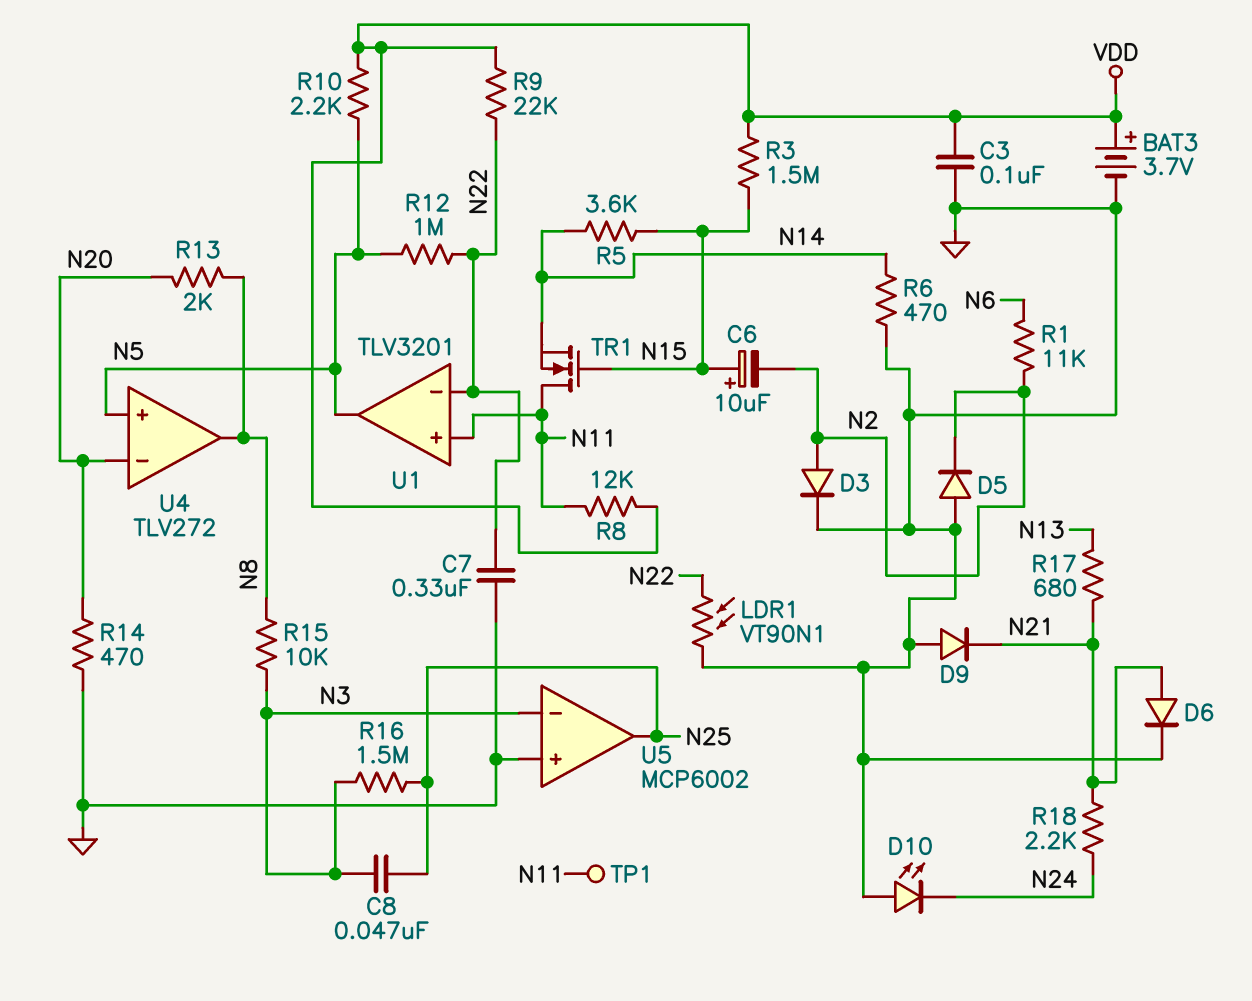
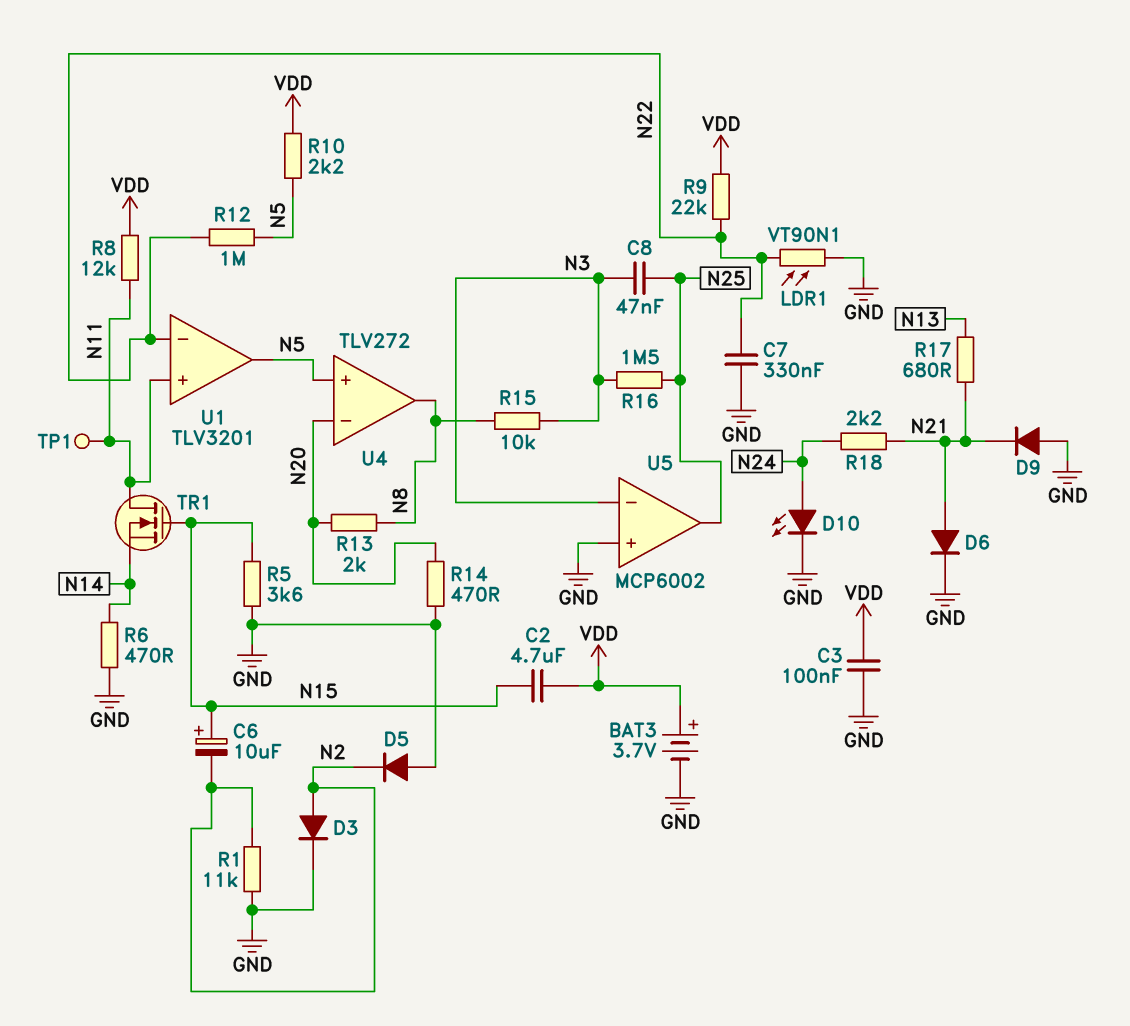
C2: none -> 4.7uF (N15, VDD)
D10: LED (A GND, K N24) -> LED (A N24, K GND)
R1: 11k (N2, N6) -> 11k (GND, N2)
R3: 1.5M (N15, VDD) -> none
R5: 3.6k (N14, N15) -> 3.6k (GND, N15)

